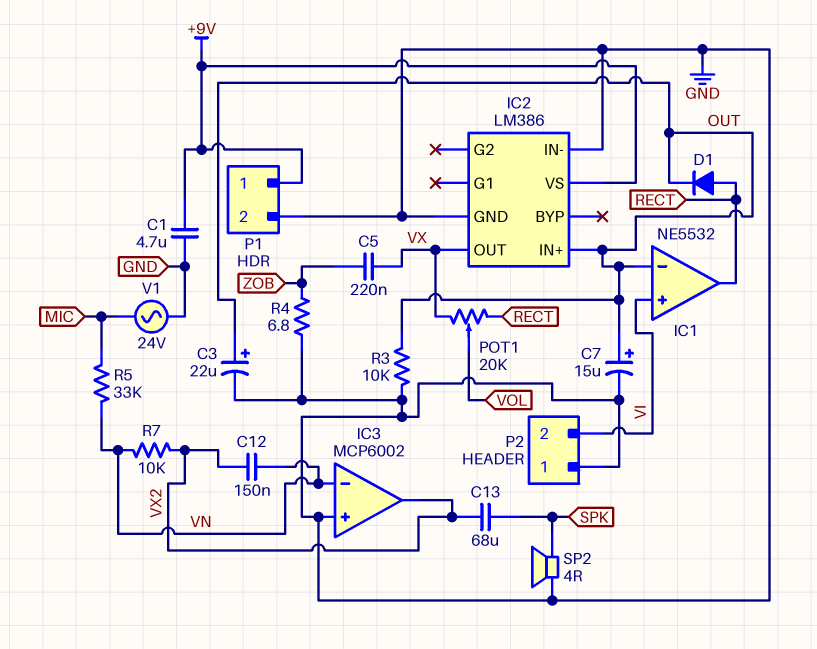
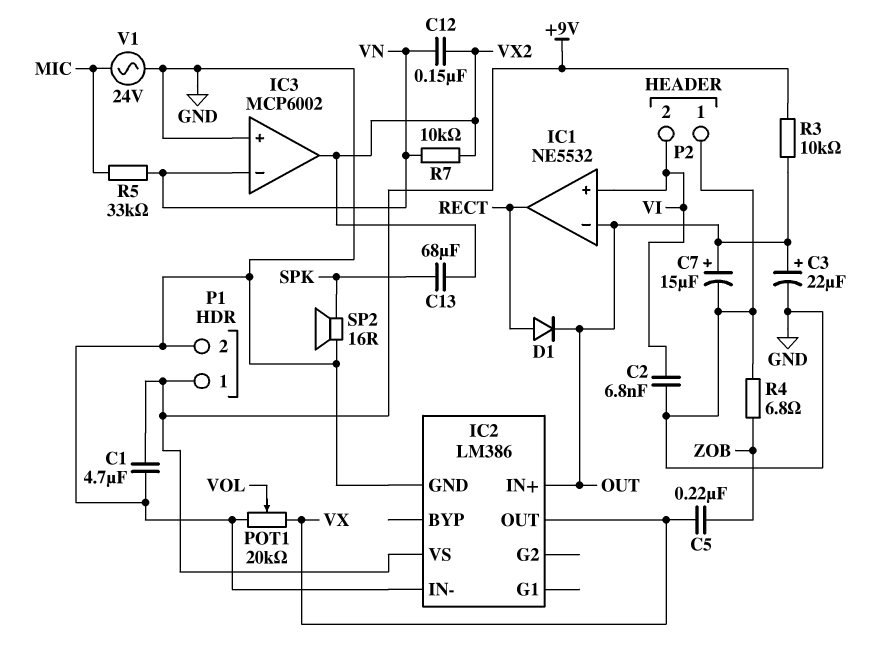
C2: none -> 6.8nF (GND, VI)
POT1: 20k (RECT, VX, wiper VOL) -> 20k (GND, VX, wiper VOL)
R3: 10k (GND, OUT) -> 10k (+9V, OUT)
SP2: speaker 4R (GND, SPK) -> speaker 16R (GND, SPK)

